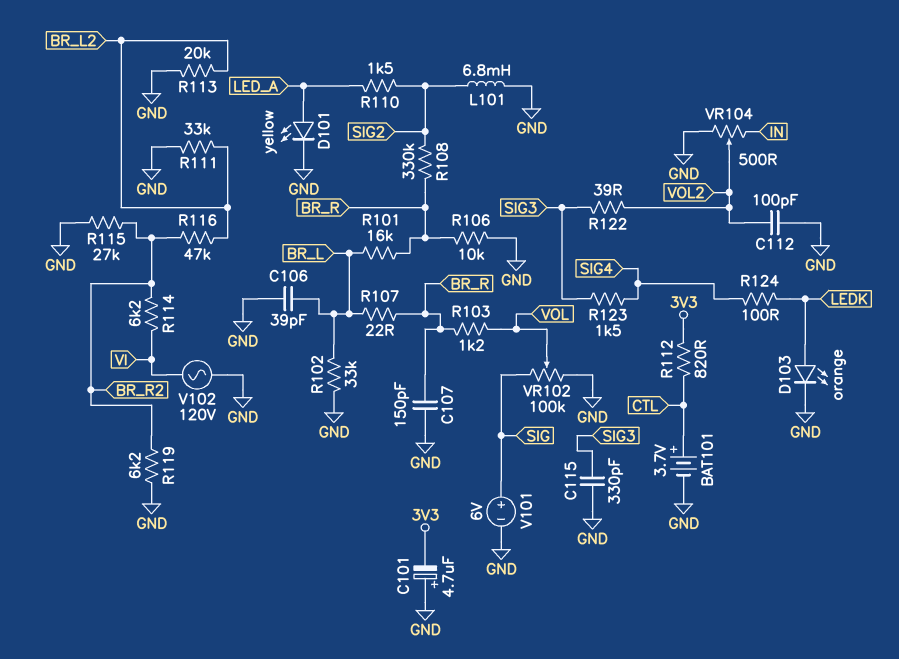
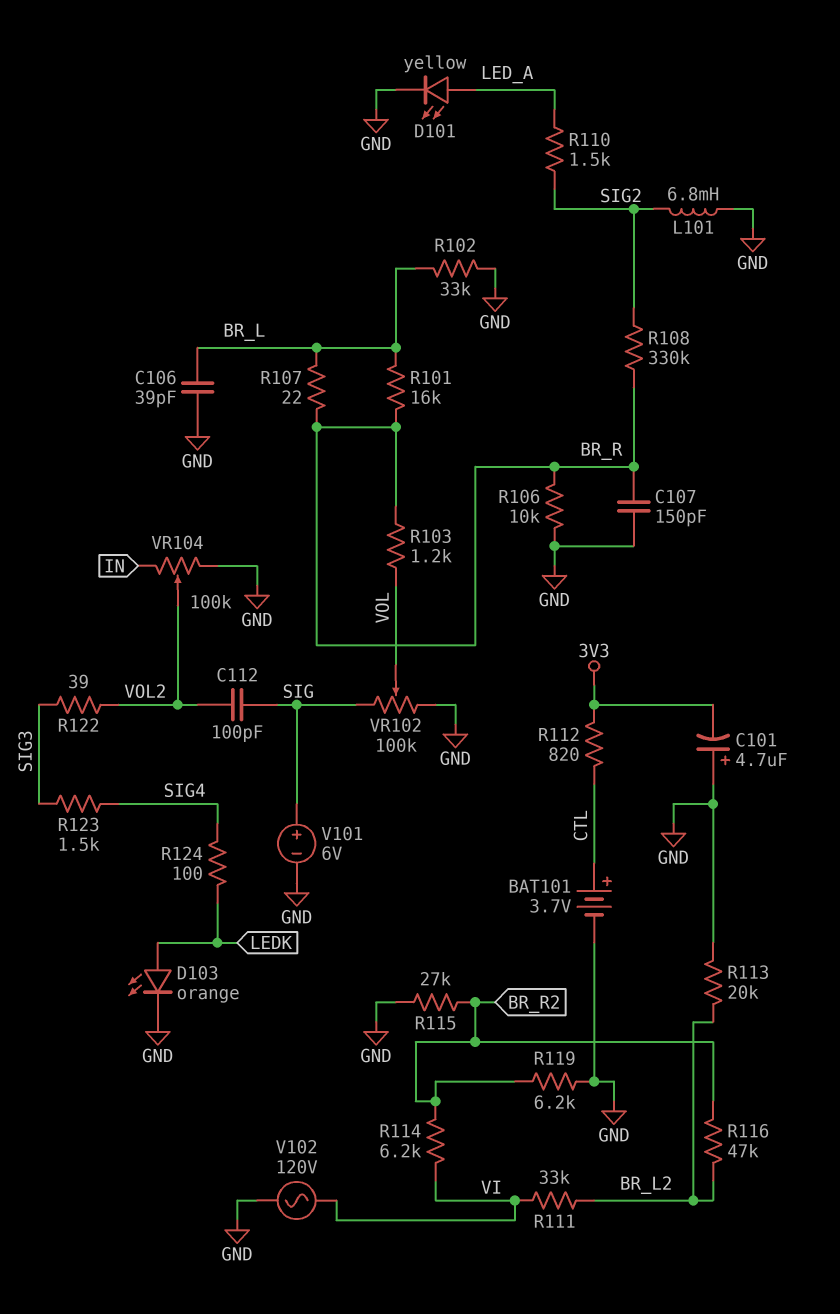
C112: 100pF (GND, VOL2) -> 100pF (SIG, VOL2)
C115: 330pF (GND, SIG3) -> none
R111: 33k (BR_L2, GND) -> 33k (BR_L2, VI)
VR104: 500 (GND, IN, wiper VOL2) -> 100k (GND, IN, wiper VOL2)

